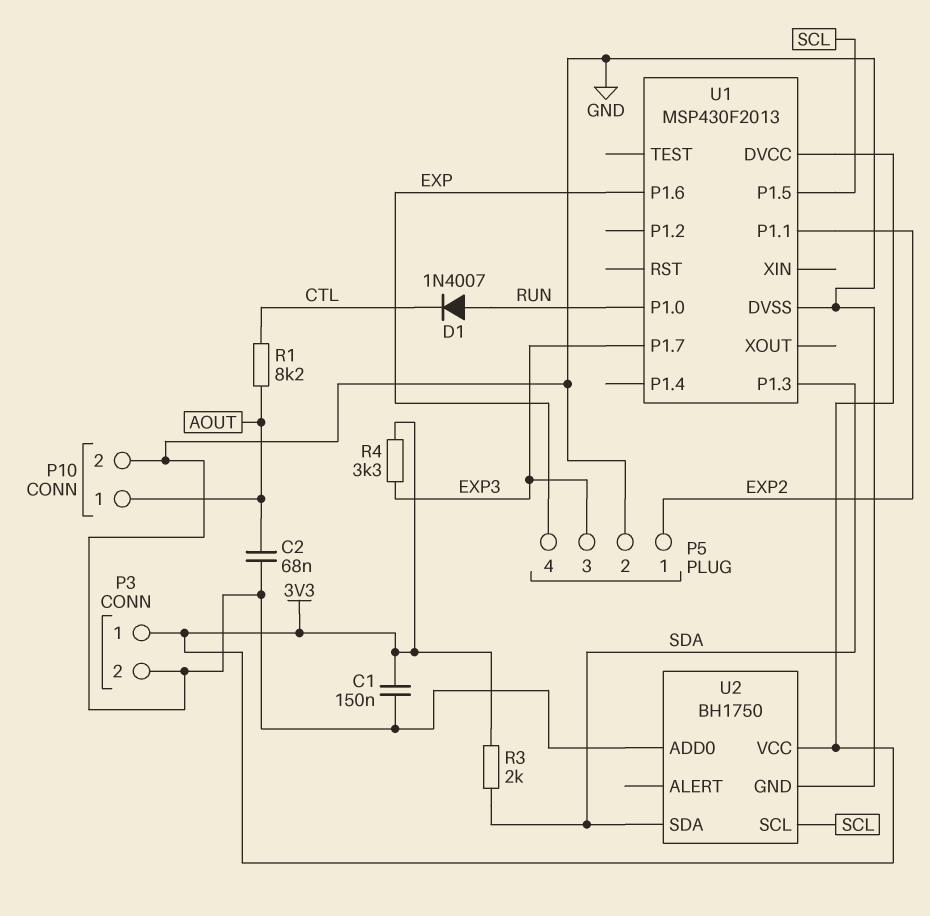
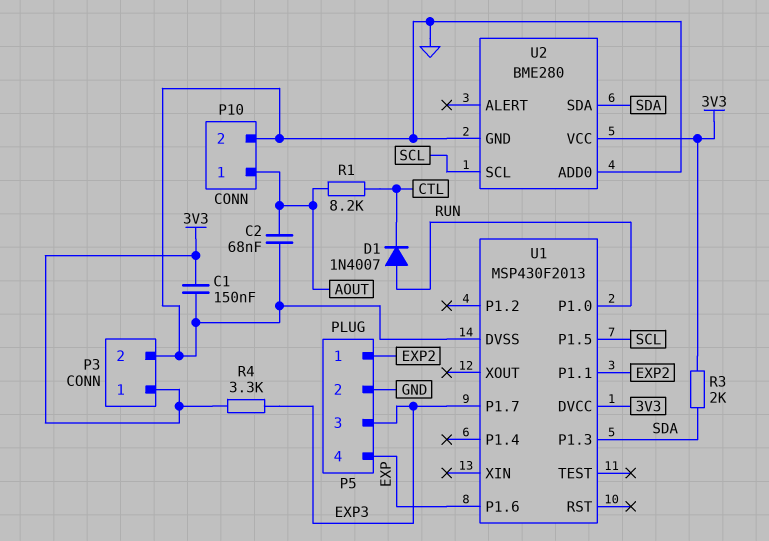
U2: BH1750 -> BME280

